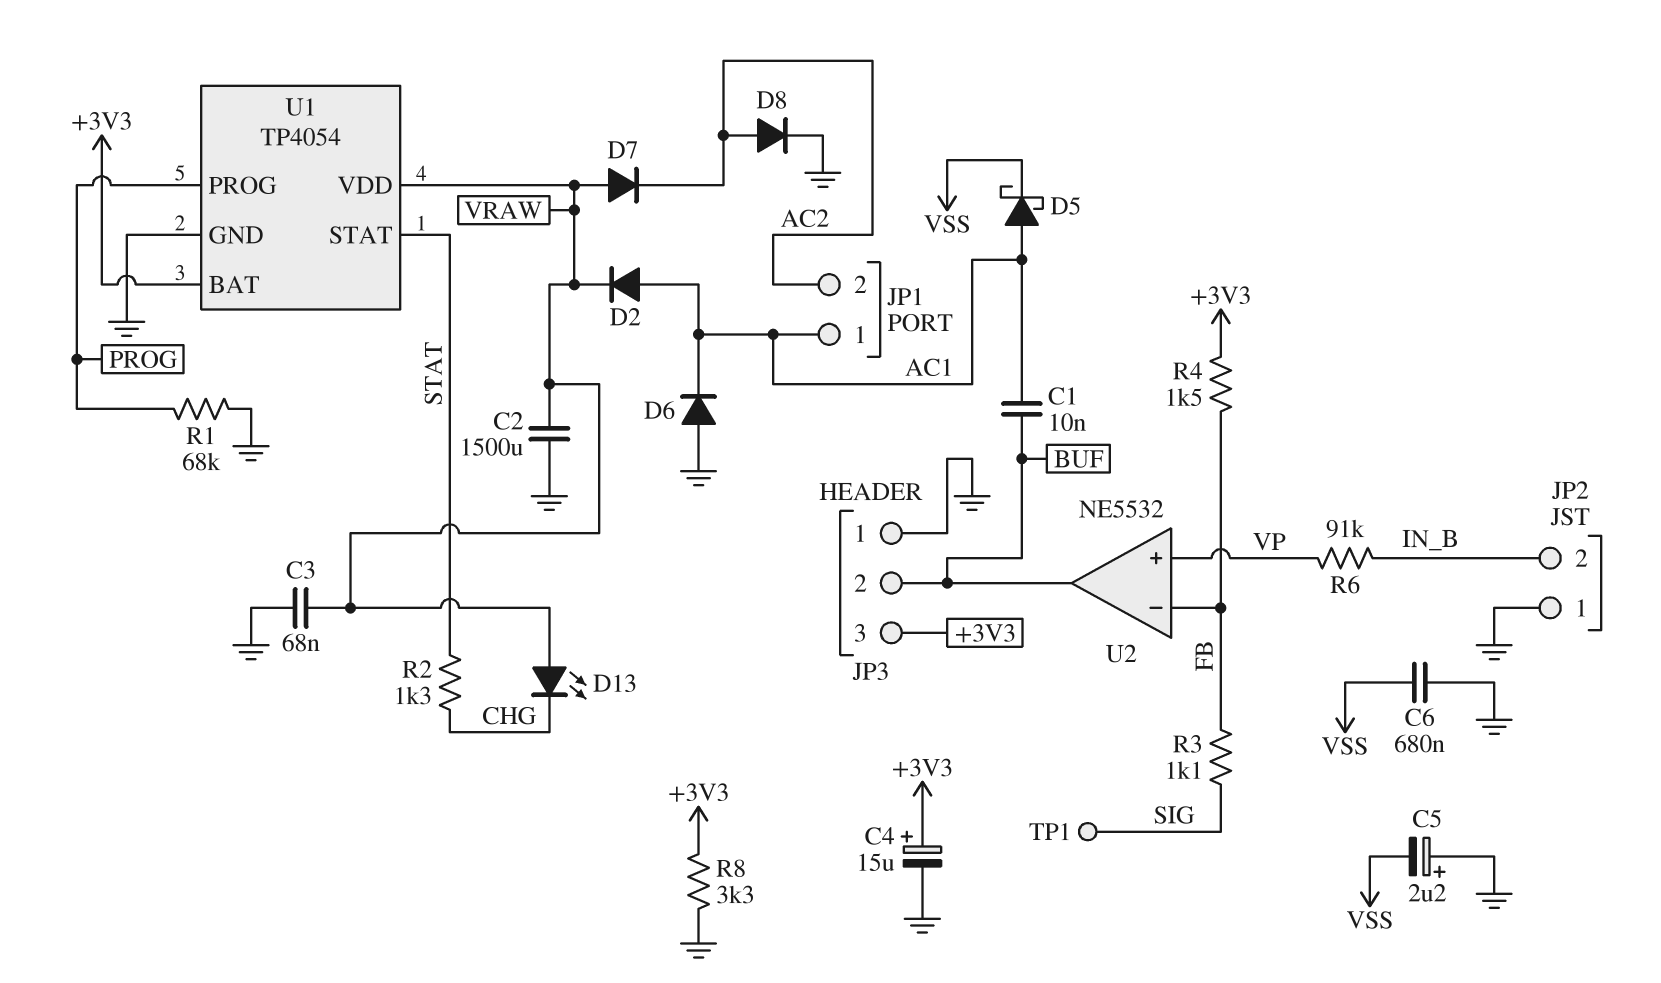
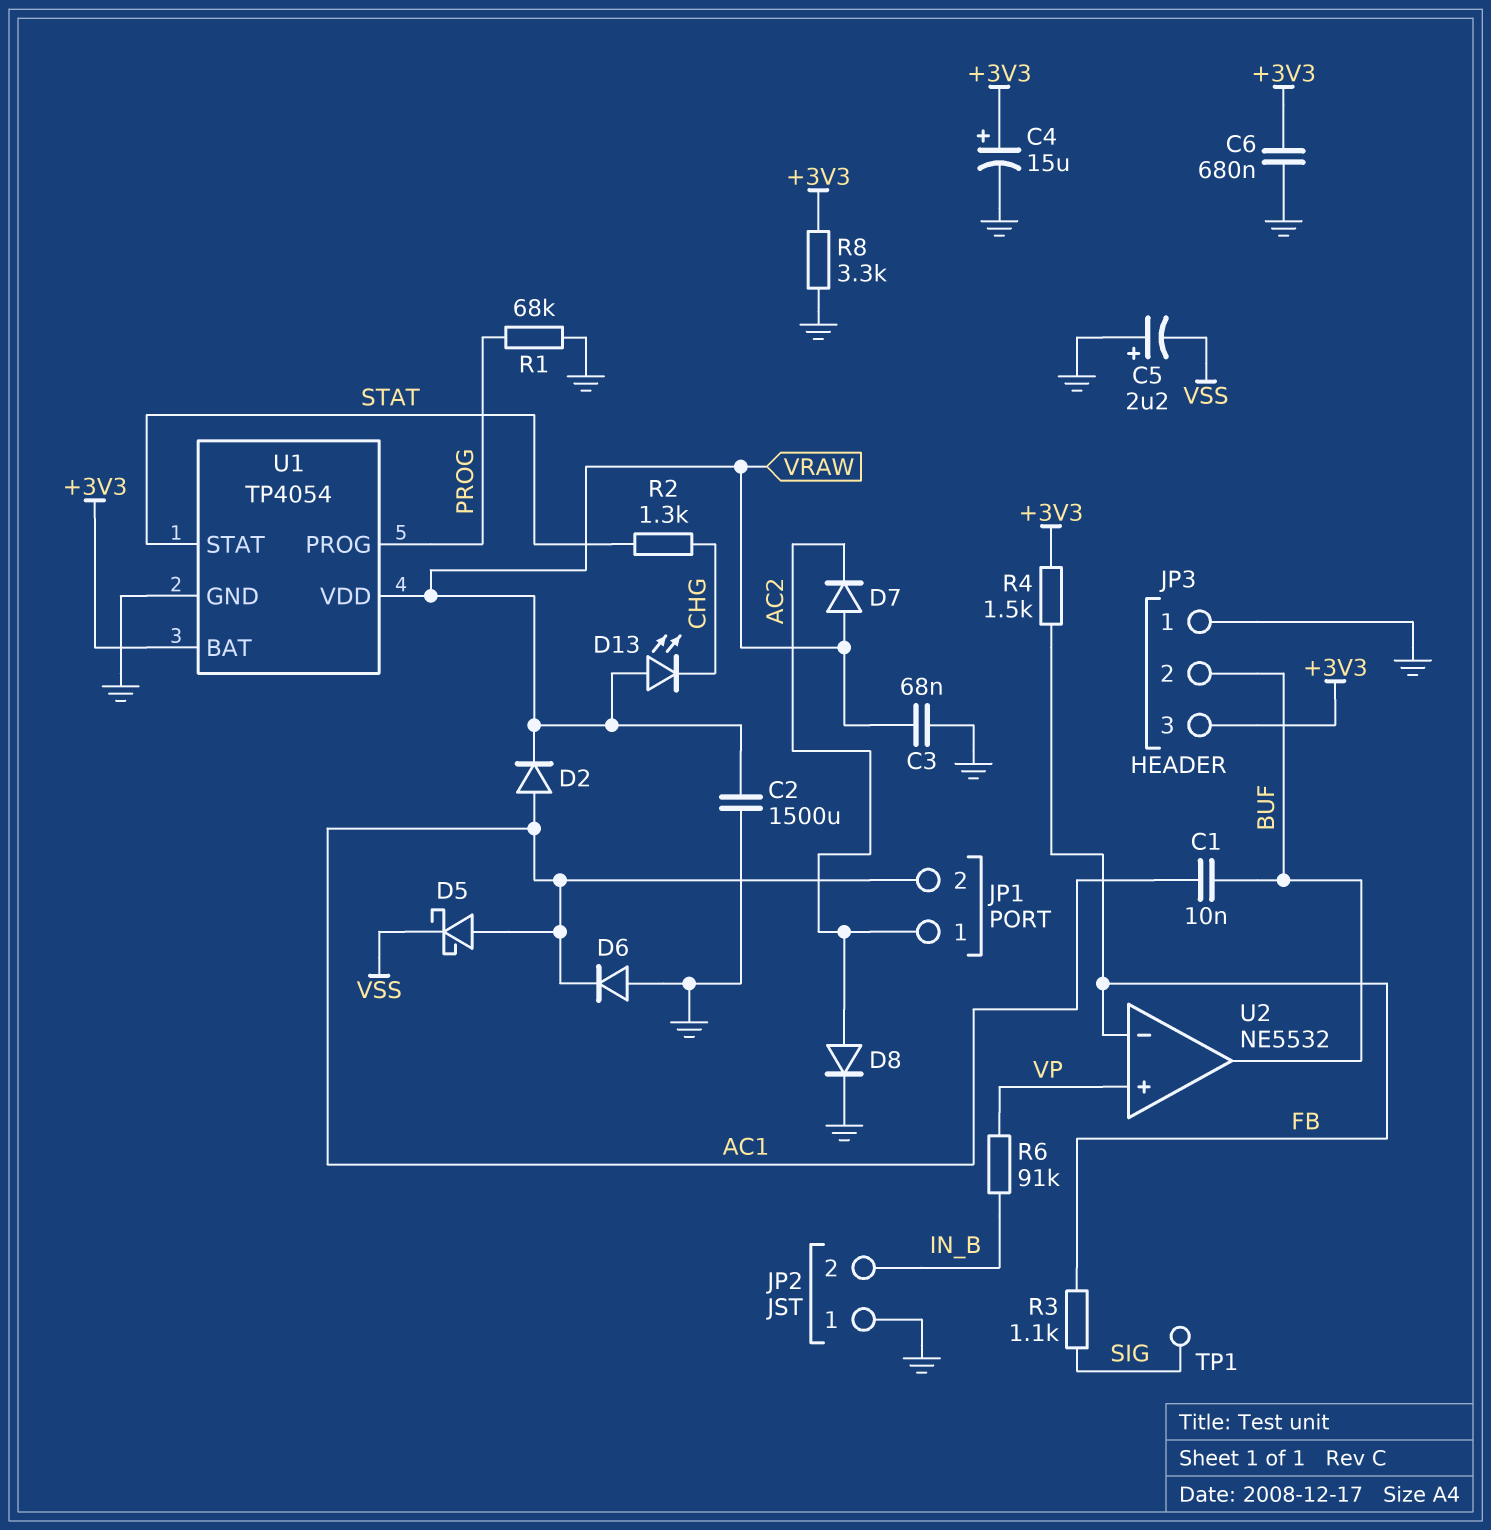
C6: 680nF (GND, VSS) -> 680nF (+3V3, GND)
JP1 pin 1: AC1 -> AC2
JP1 pin 2: AC2 -> AC1

